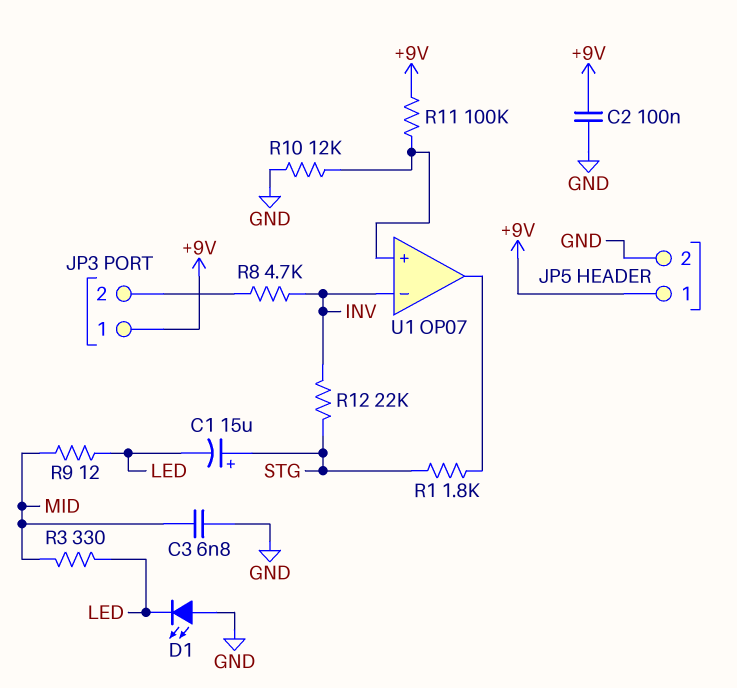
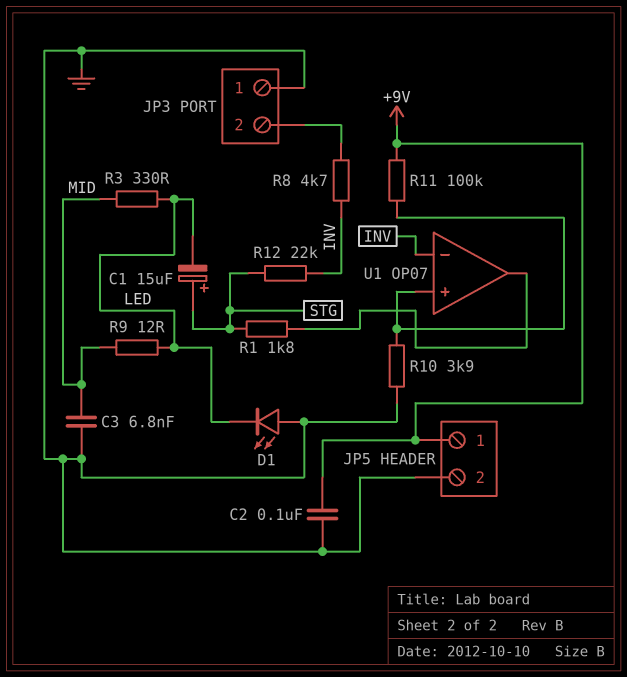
JP3 pin 1: +9V -> GND
R10: 12k (GND, U1/in+) -> 3.9k (GND, U1/in+)

